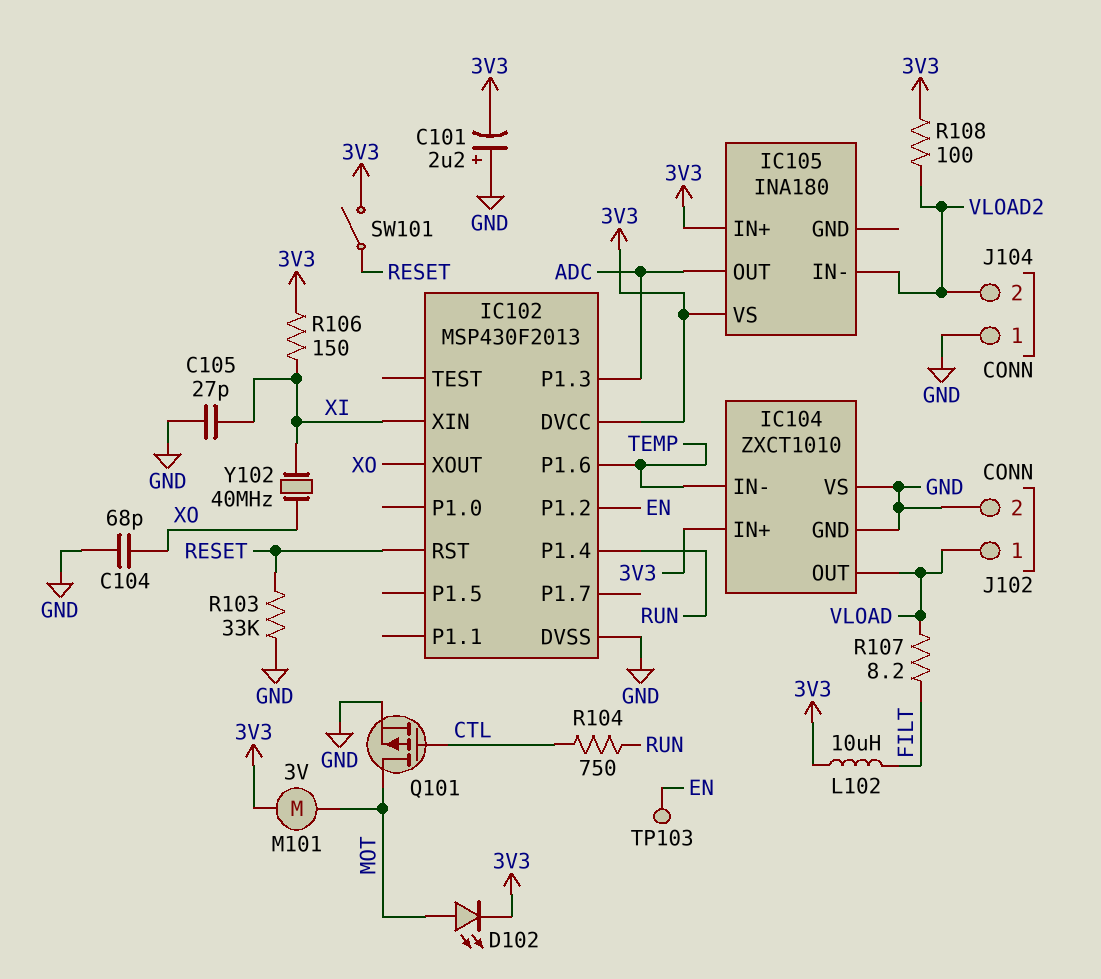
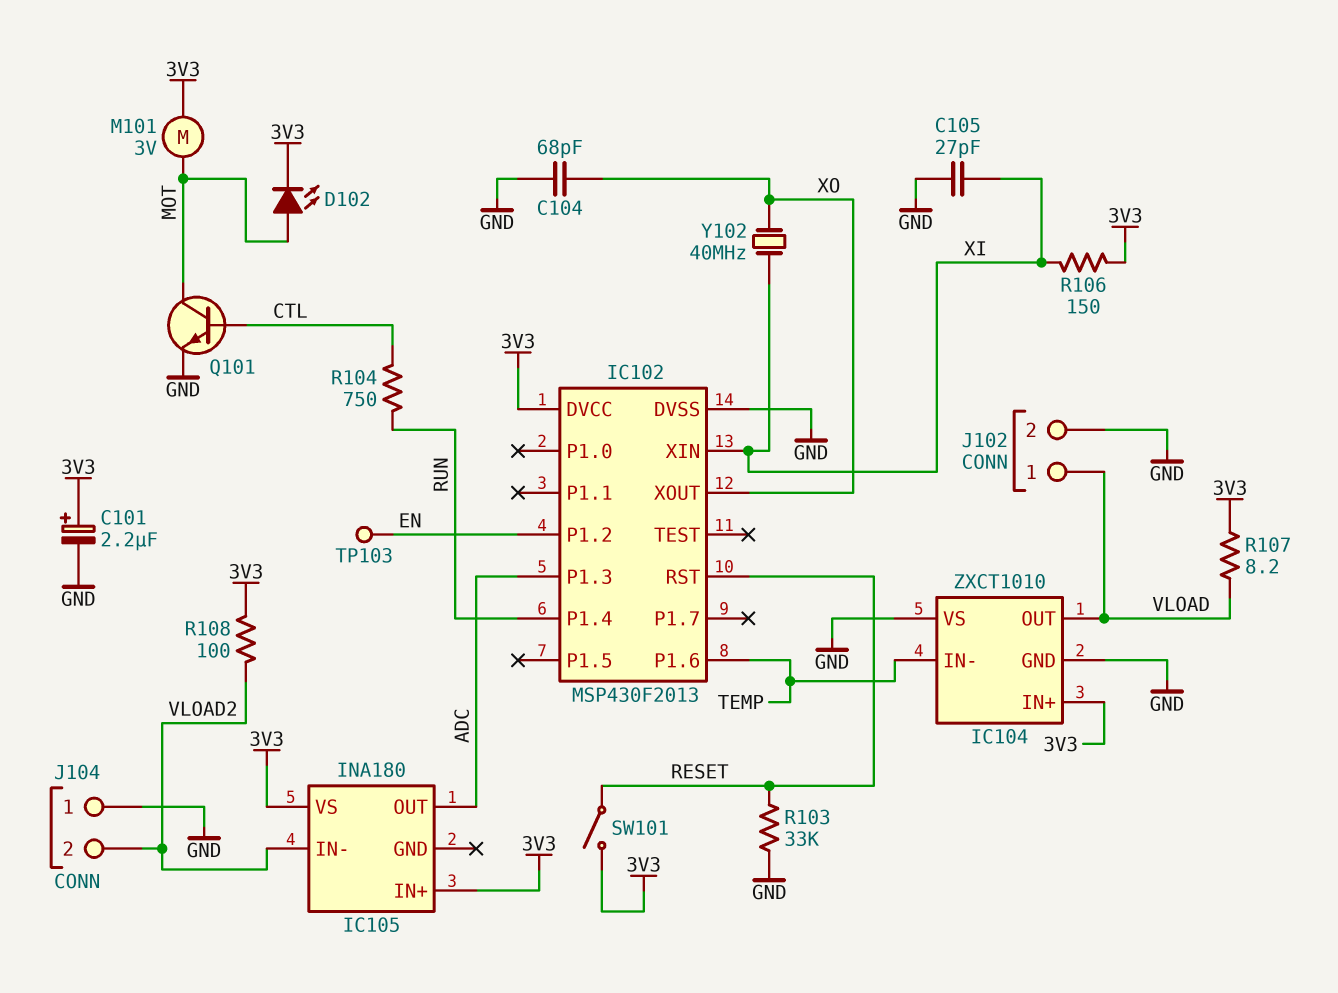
C101: 2.2uF (plus GND, minus 3V3) -> 2.2uF (plus 3V3, minus GND)
L102: 10uH (3V3, FILT) -> none
Q101: PMOS (G CTL, D MOT, S GND) -> NPN (B CTL, C MOT, E GND)
R107: 8.2 (FILT, VLOAD) -> 8.2 (3V3, VLOAD)

